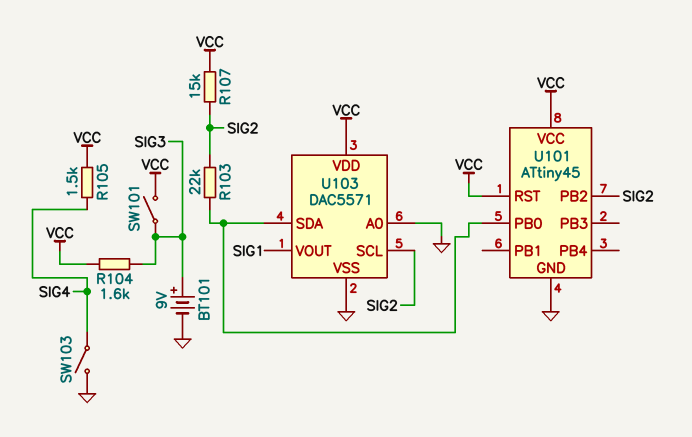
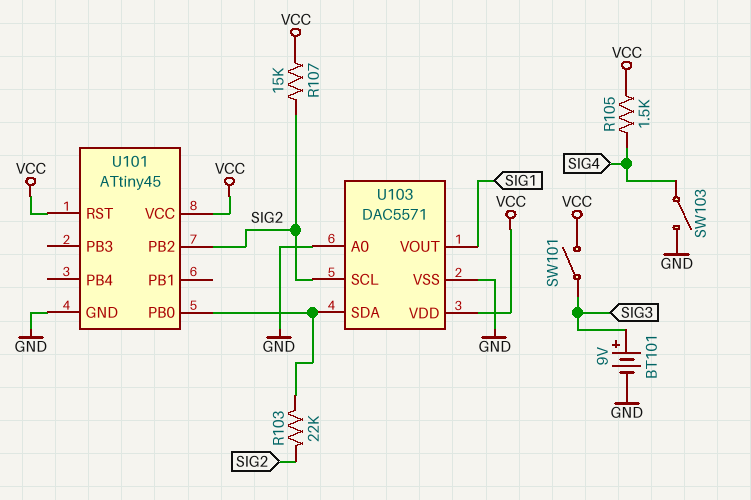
R104: 1.6k (SIG3, VCC) -> none

